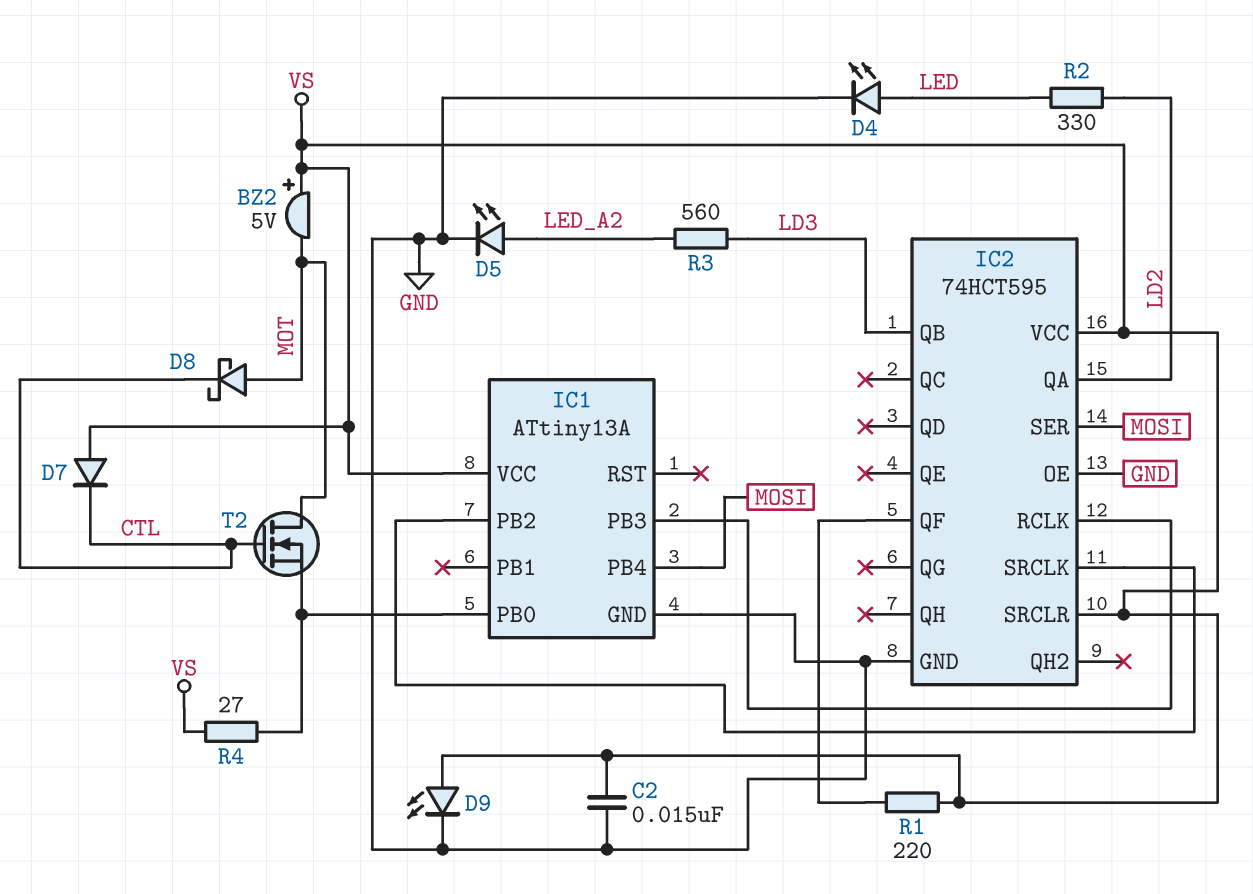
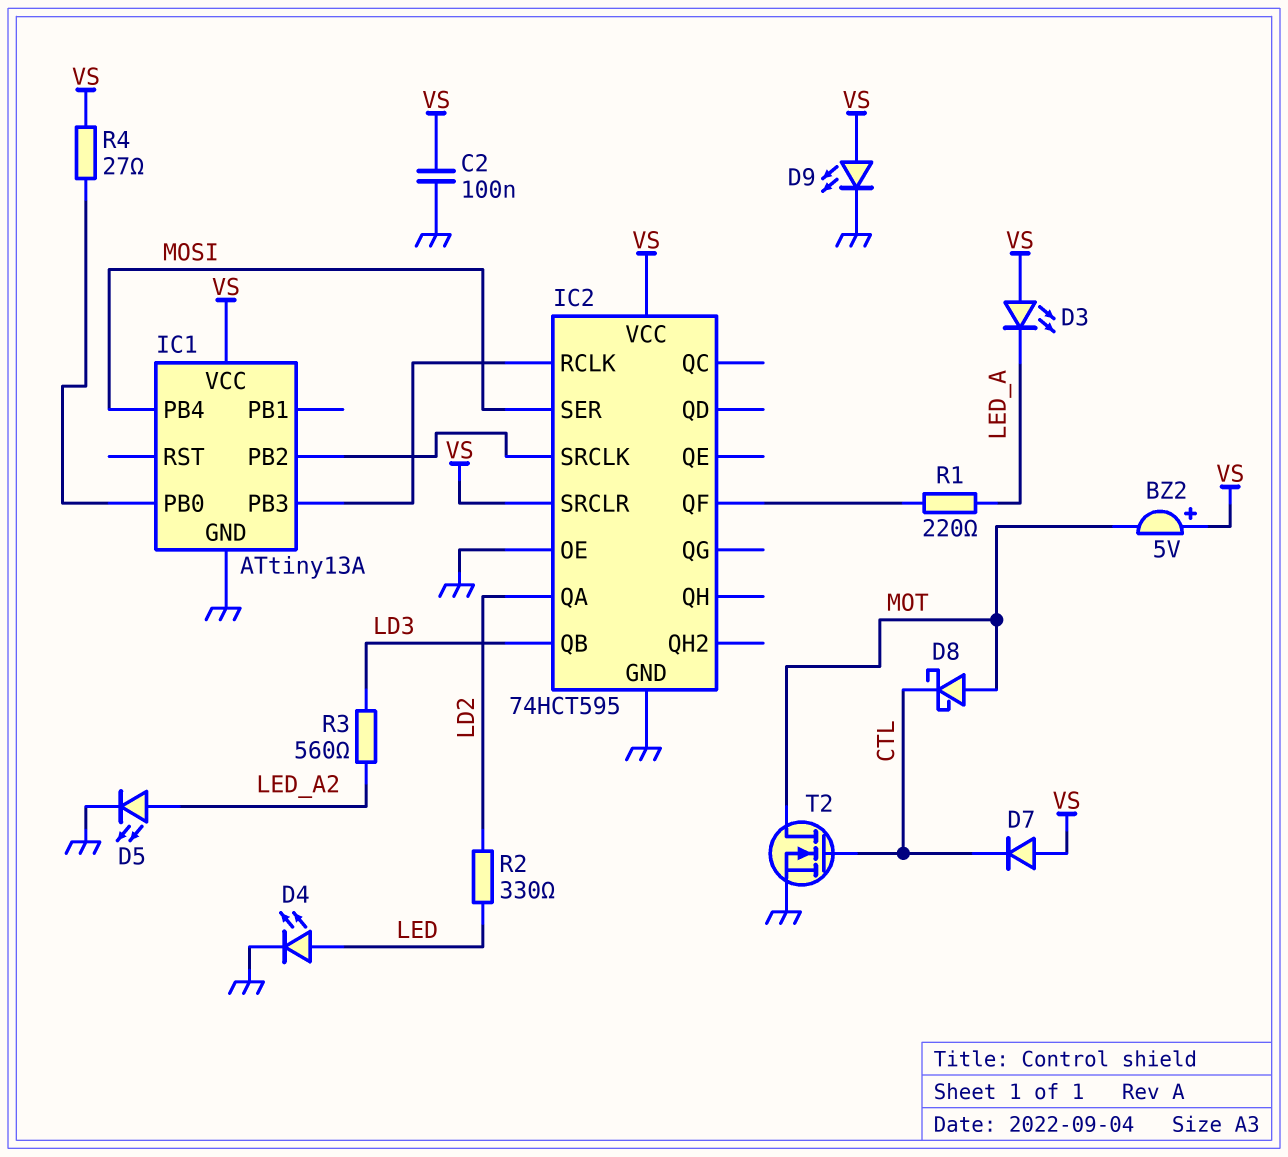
C2: 15nF (GND, VS) -> 100nF (GND, VS)
D3: none -> LED (A VS, K LED_A)
R1: 220 (IC2/QF, VS) -> 220 (IC2/QF, LED_A)
T2: NMOS (G CTL, D MOT, S IC1/PB0) -> NMOS (G CTL, D MOT, S GND)

